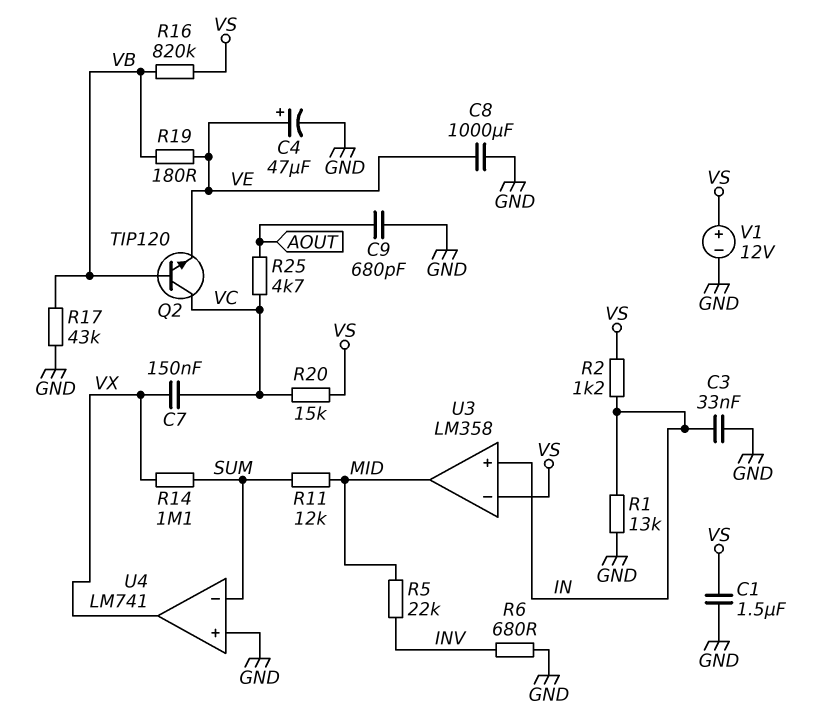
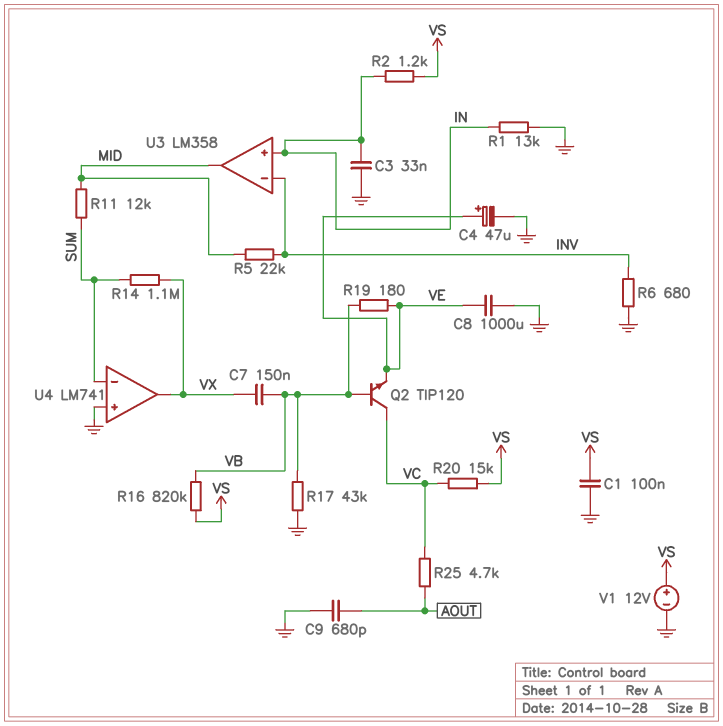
C1: 1.5uF (GND, VS) -> 100nF (GND, VS)
C7: 150nF (VC, VX) -> 150nF (VB, VX)
U3 pin in-: VS -> INV

